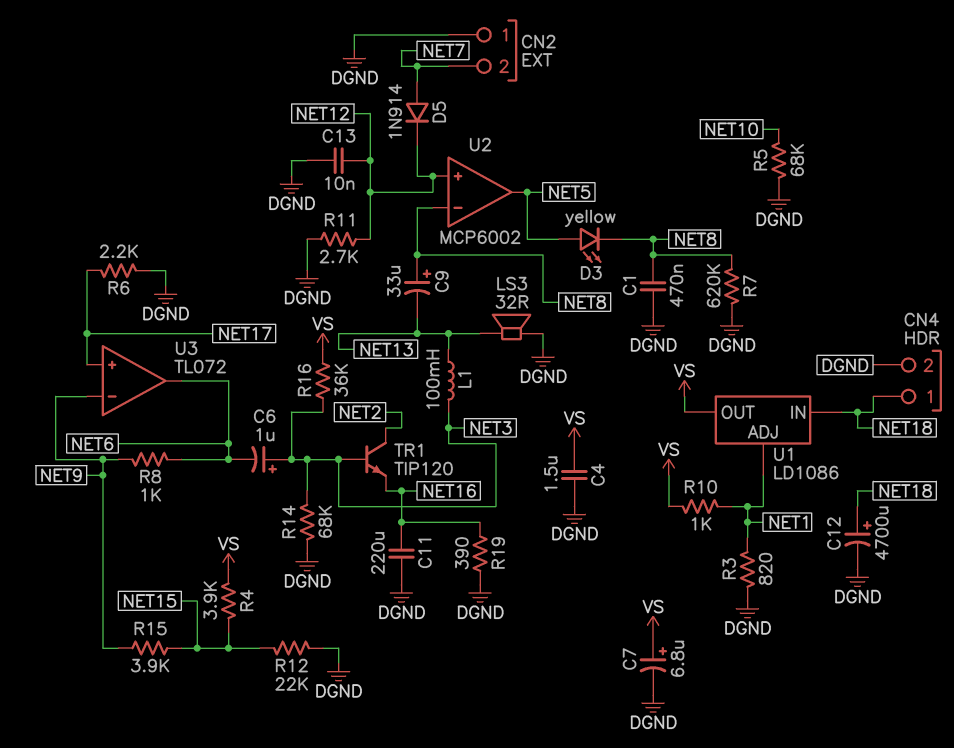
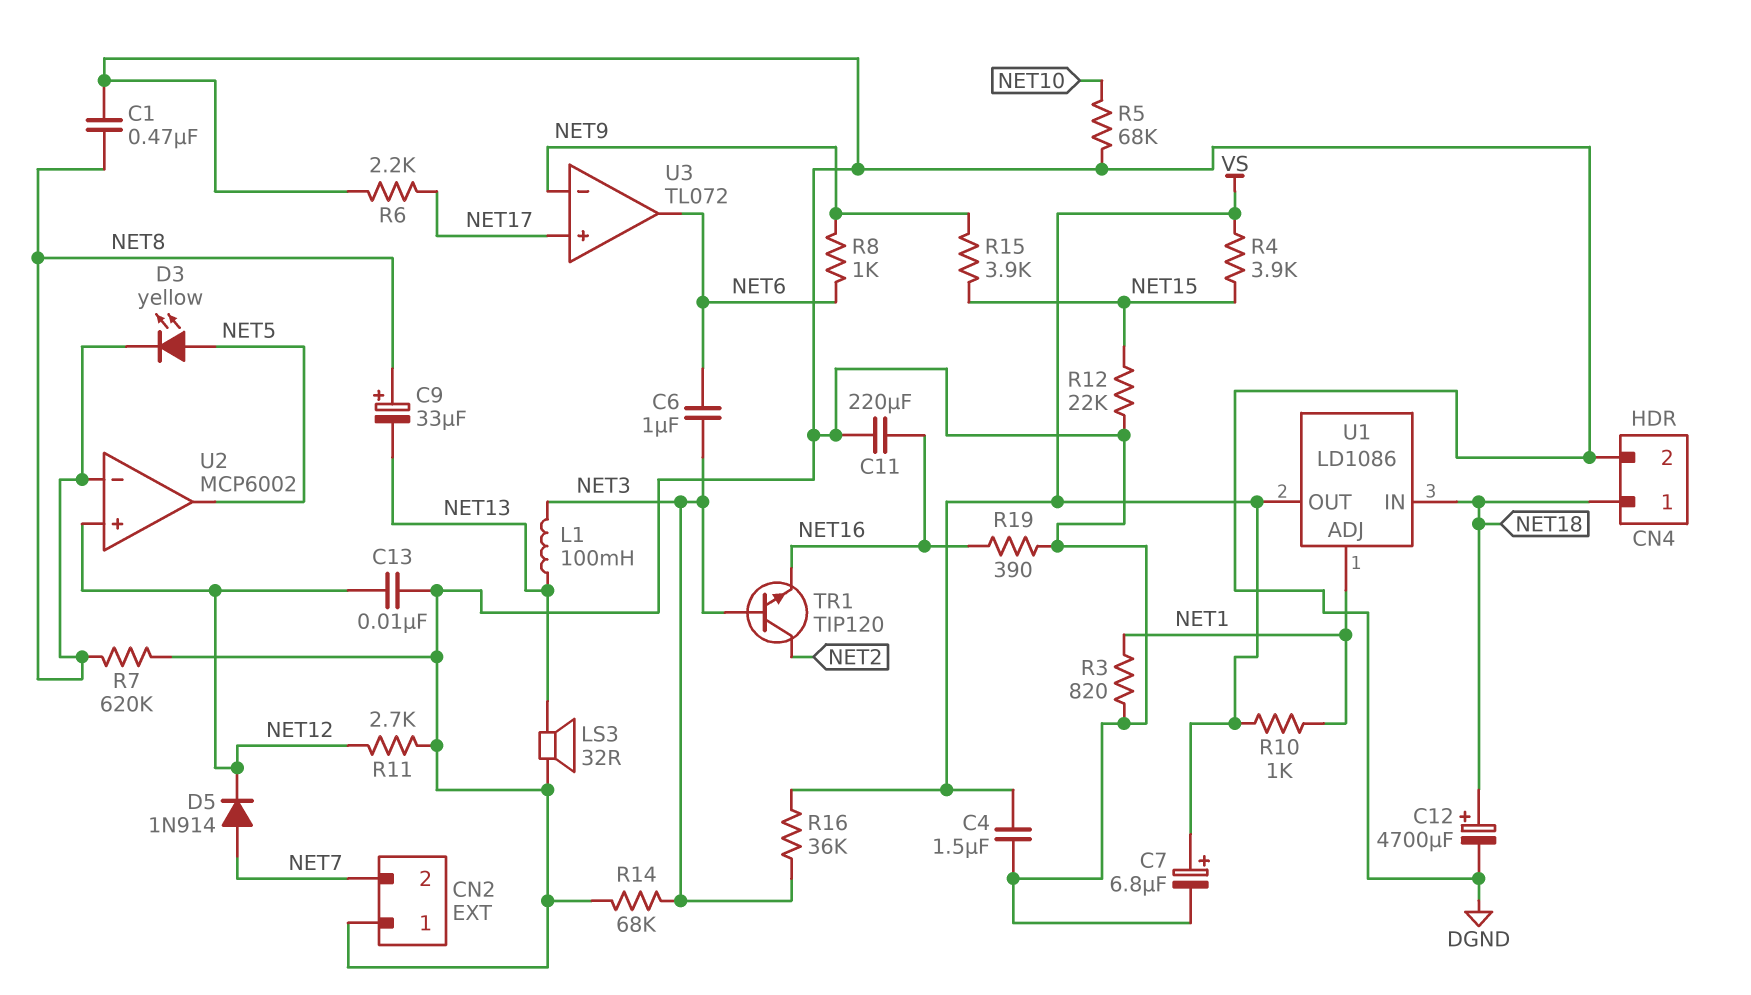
C6: 1uF (plus NET3, minus NET6) -> 1uF (NET3, NET6)

